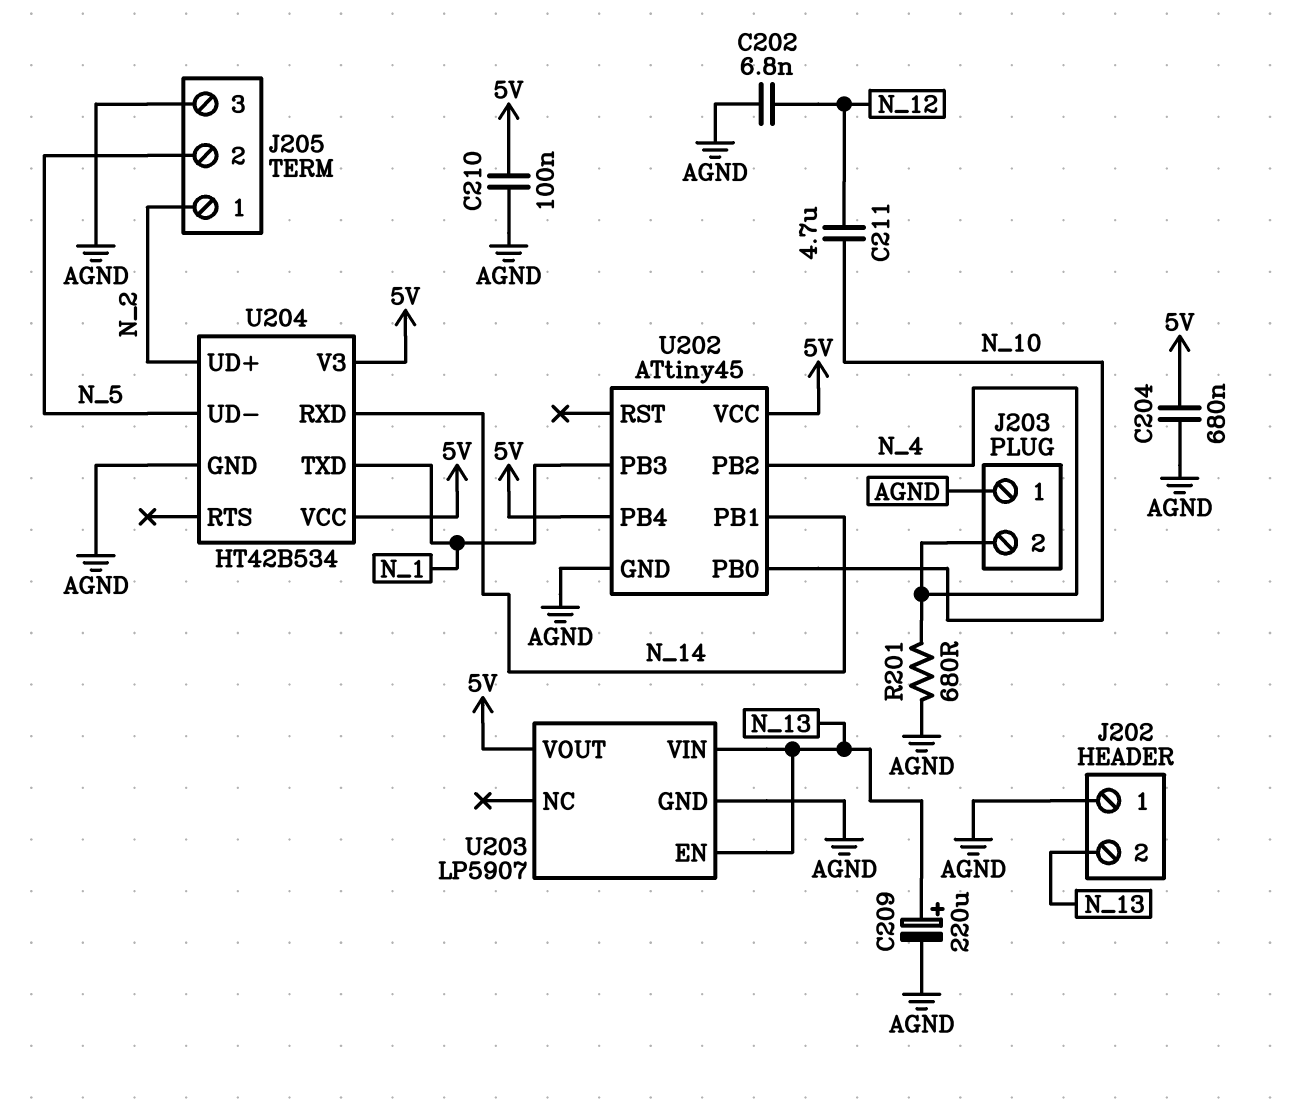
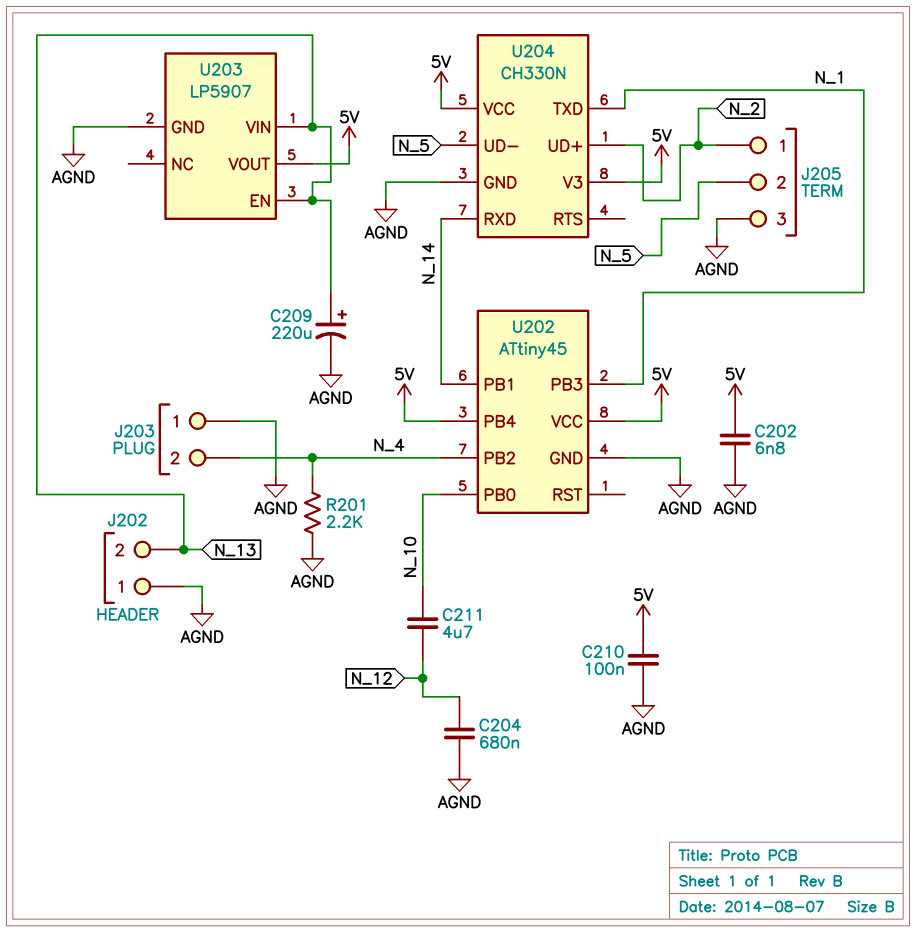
C202: 6.8nF (AGND, N_12) -> 6.8nF (5V, AGND)
C204: 680nF (5V, AGND) -> 680nF (AGND, N_12)
R201: 680 (AGND, N_4) -> 2.2k (AGND, N_4)
U204: HT42B534 -> CH330N

